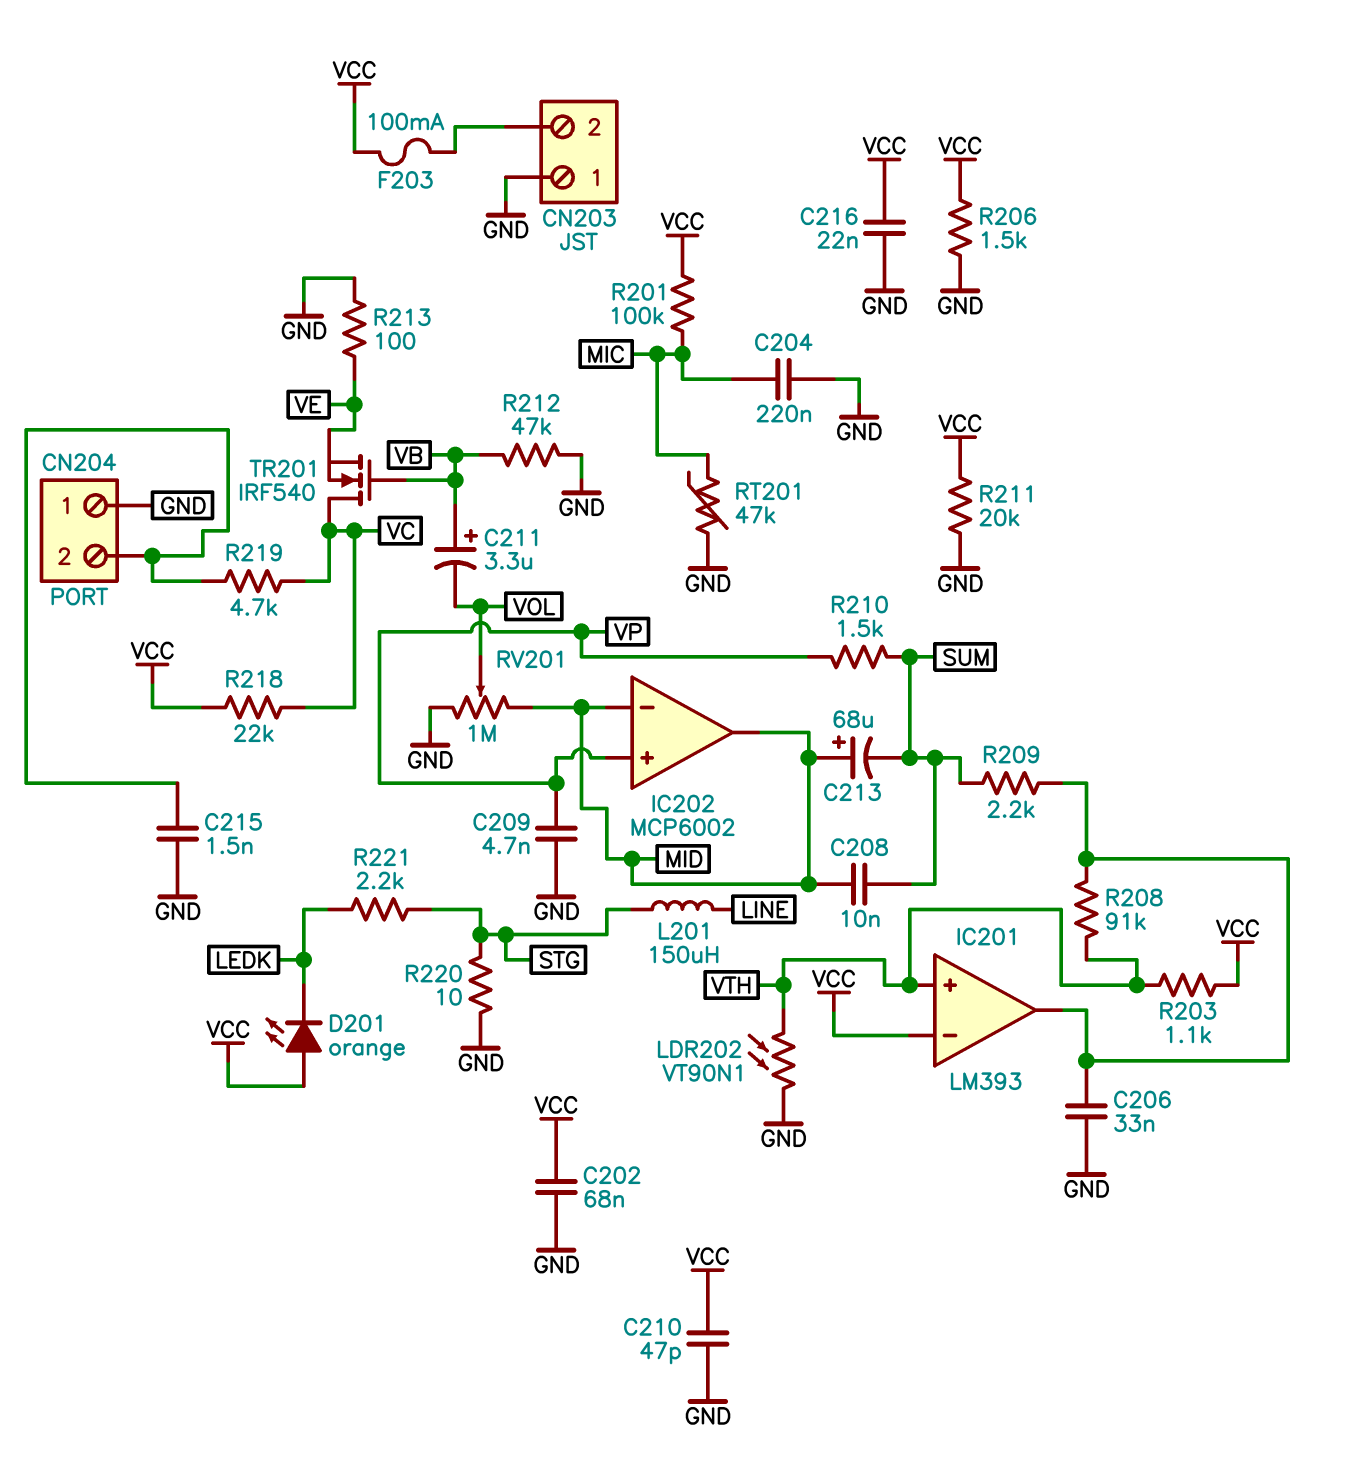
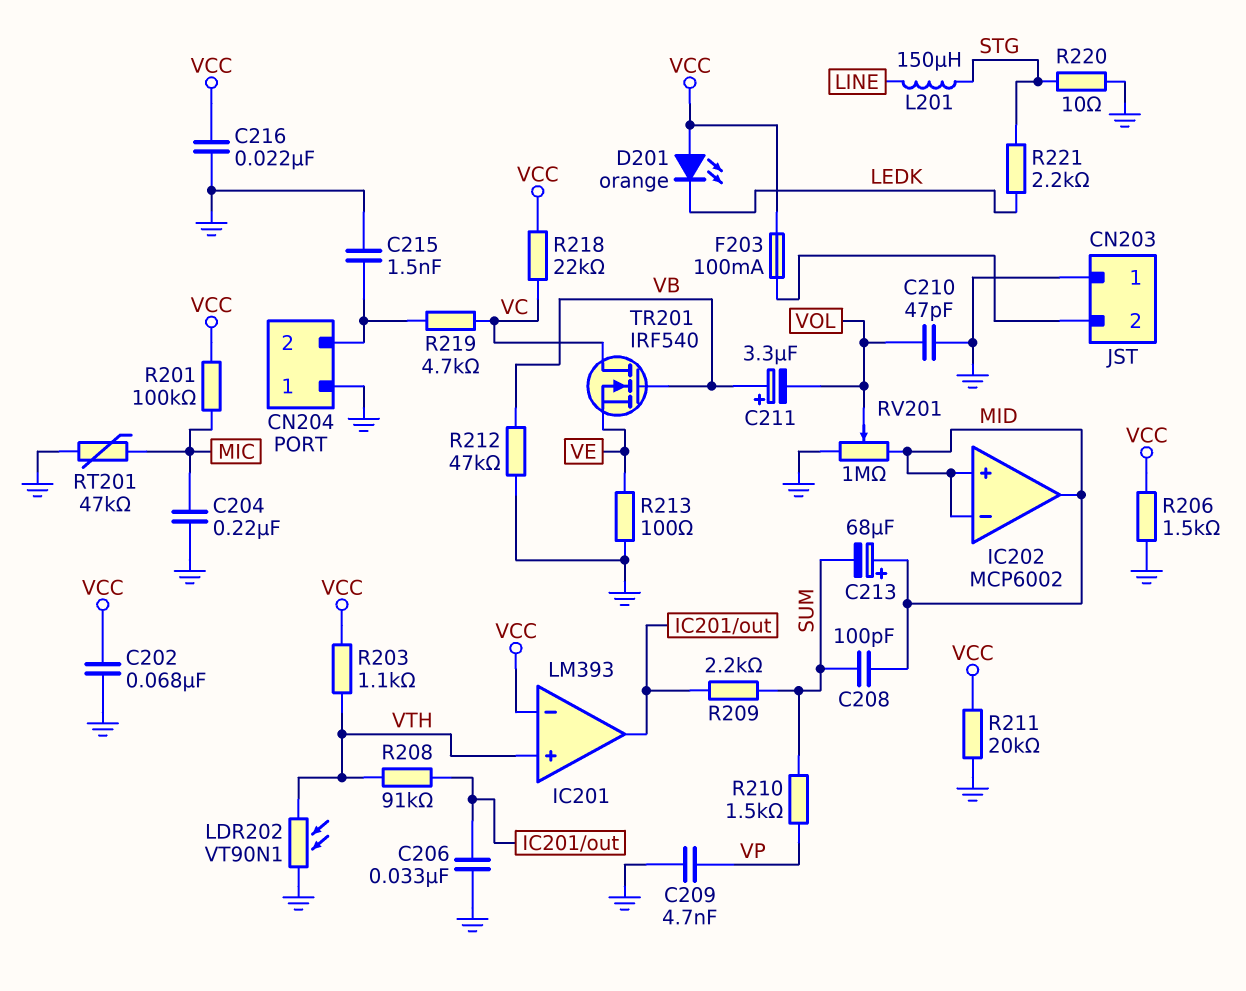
C208: 10nF (MID, SUM) -> 100pF (MID, SUM)
C210: 47pF (GND, VCC) -> 47pF (GND, VOL)
IC202 pin in+: VP -> MID

